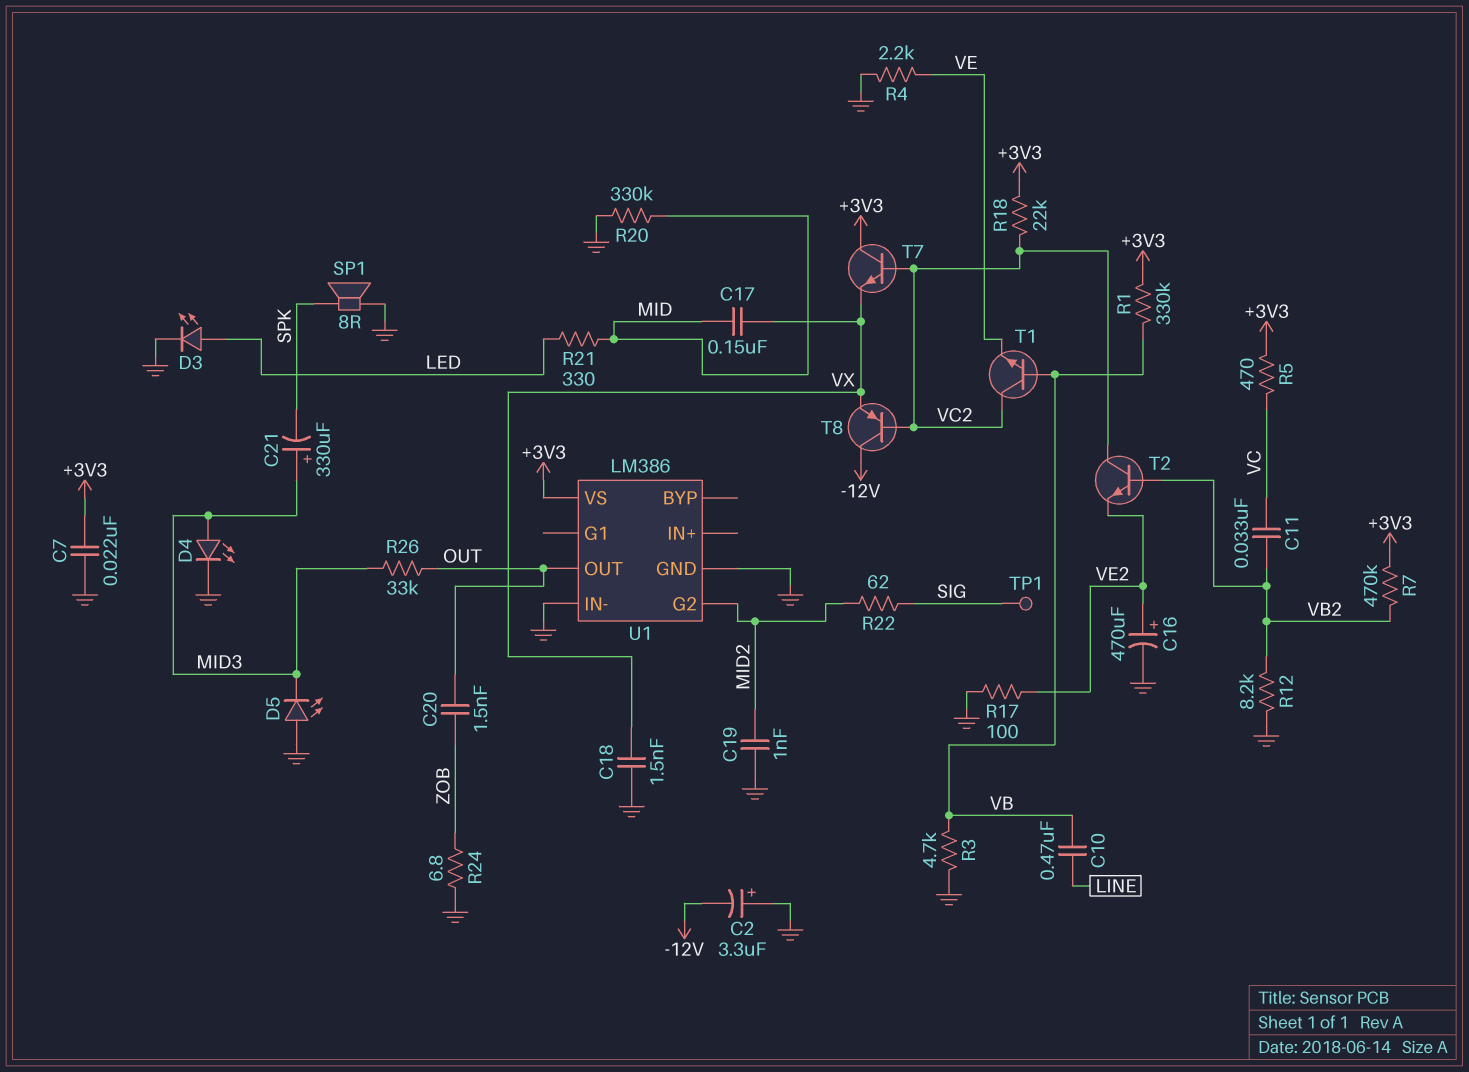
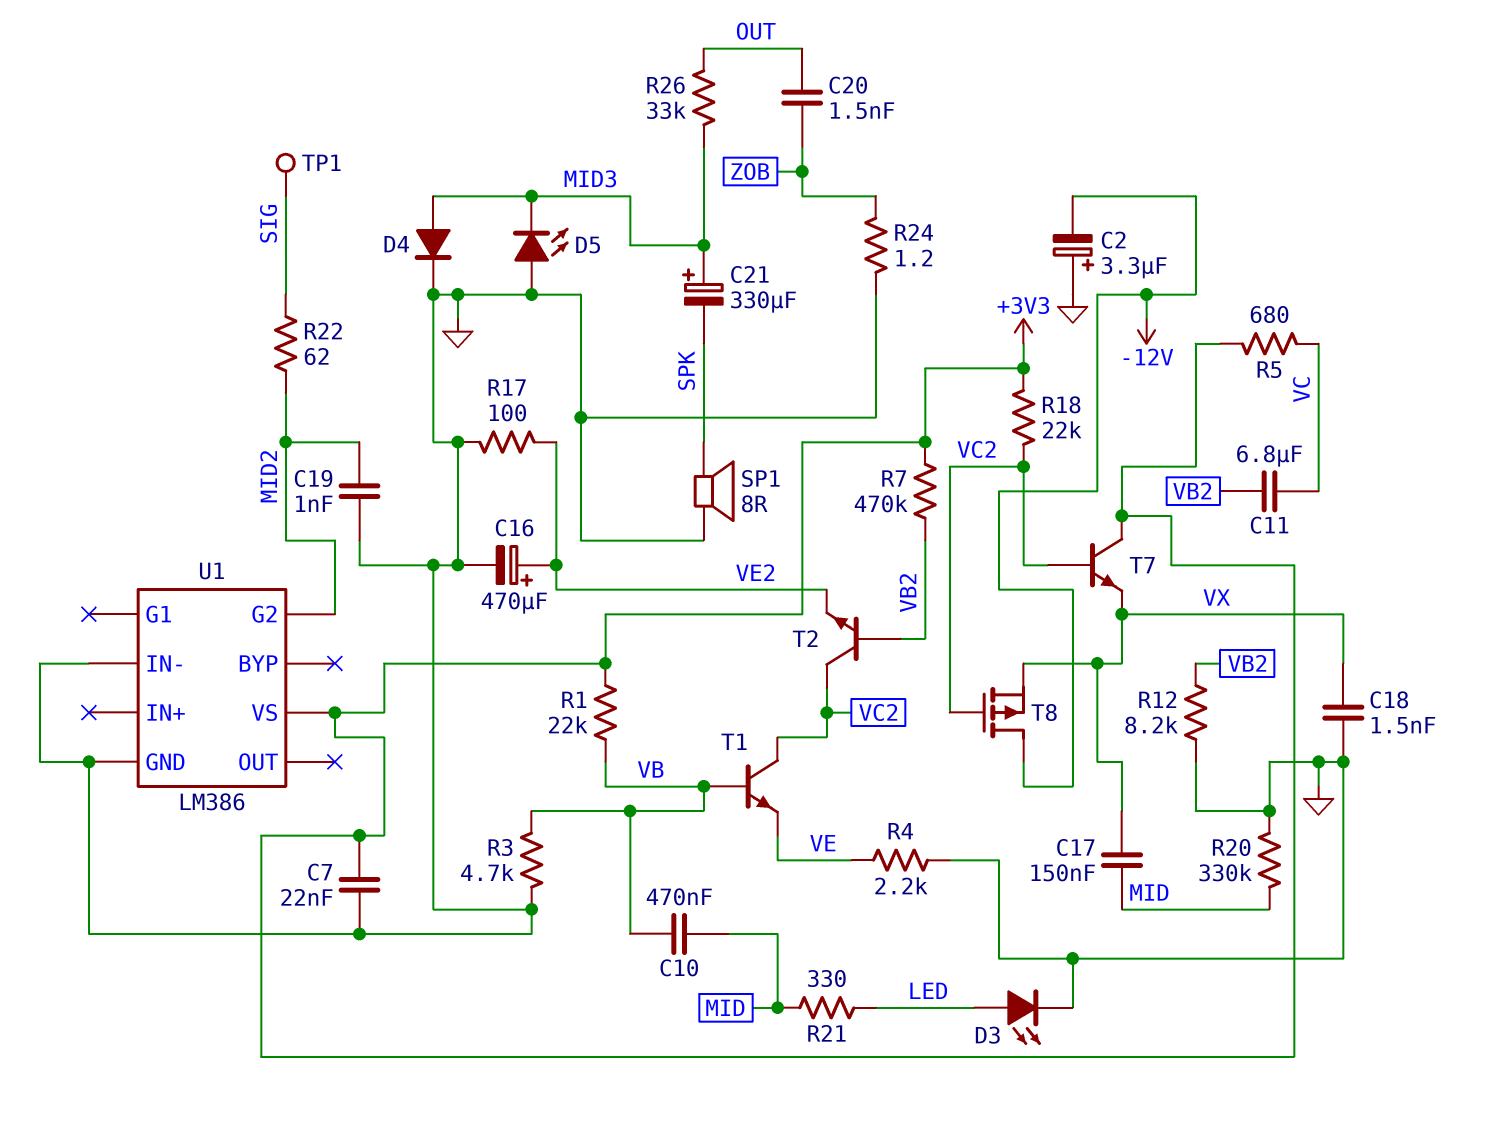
C10: 470nF (LINE, VB) -> 470nF (MID, VB)
C11: 33nF (VB2, VC) -> 6.8uF (VB2, VC)
D4: LED (A MID3, K GND) -> diode (A MID3, K GND)
R1: 330k (+3V3, VB) -> 22k (+3V3, VB)
R5: 470 (+3V3, VC) -> 680 (+3V3, VC)
R24: 6.8 (GND, ZOB) -> 1.2 (GND, ZOB)
T8: PNP (B VC2, C -12V, E VX) -> PMOS (G VC2, D -12V, S VX)
U1 pin OUT: OUT -> none

